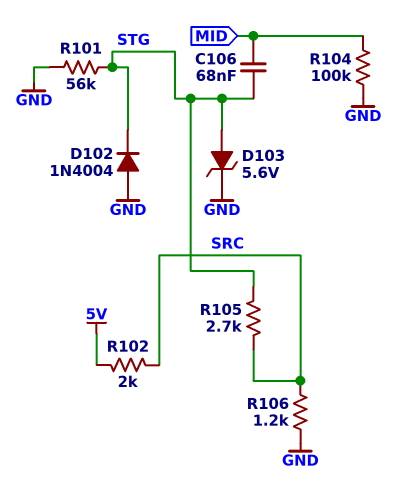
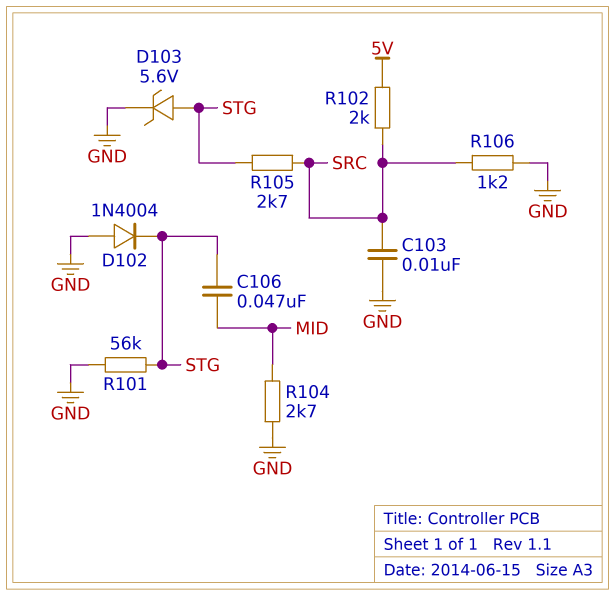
C103: none -> 10nF (GND, SRC)
C106: 68nF (MID, STG) -> 47nF (MID, STG)
R104: 100k (GND, MID) -> 2.7k (GND, MID)

